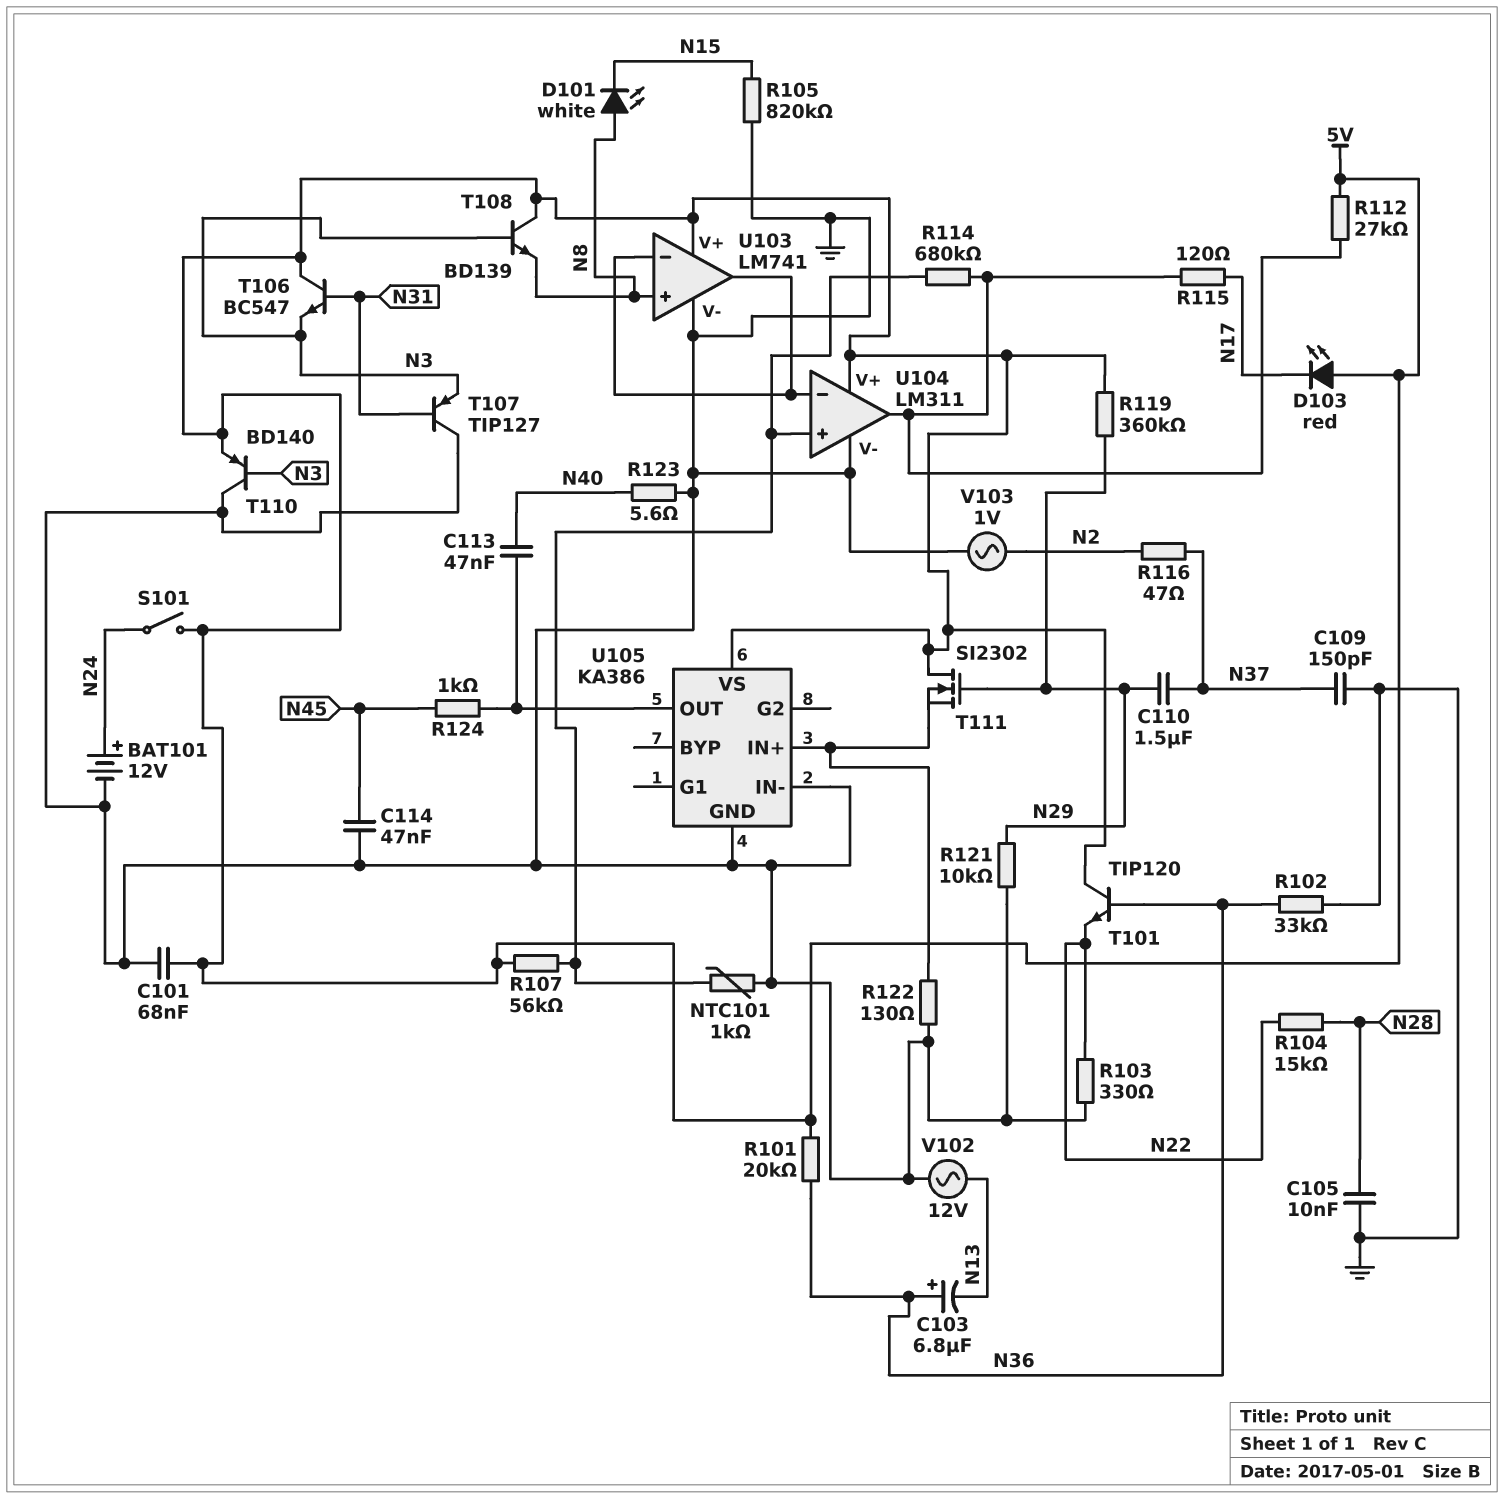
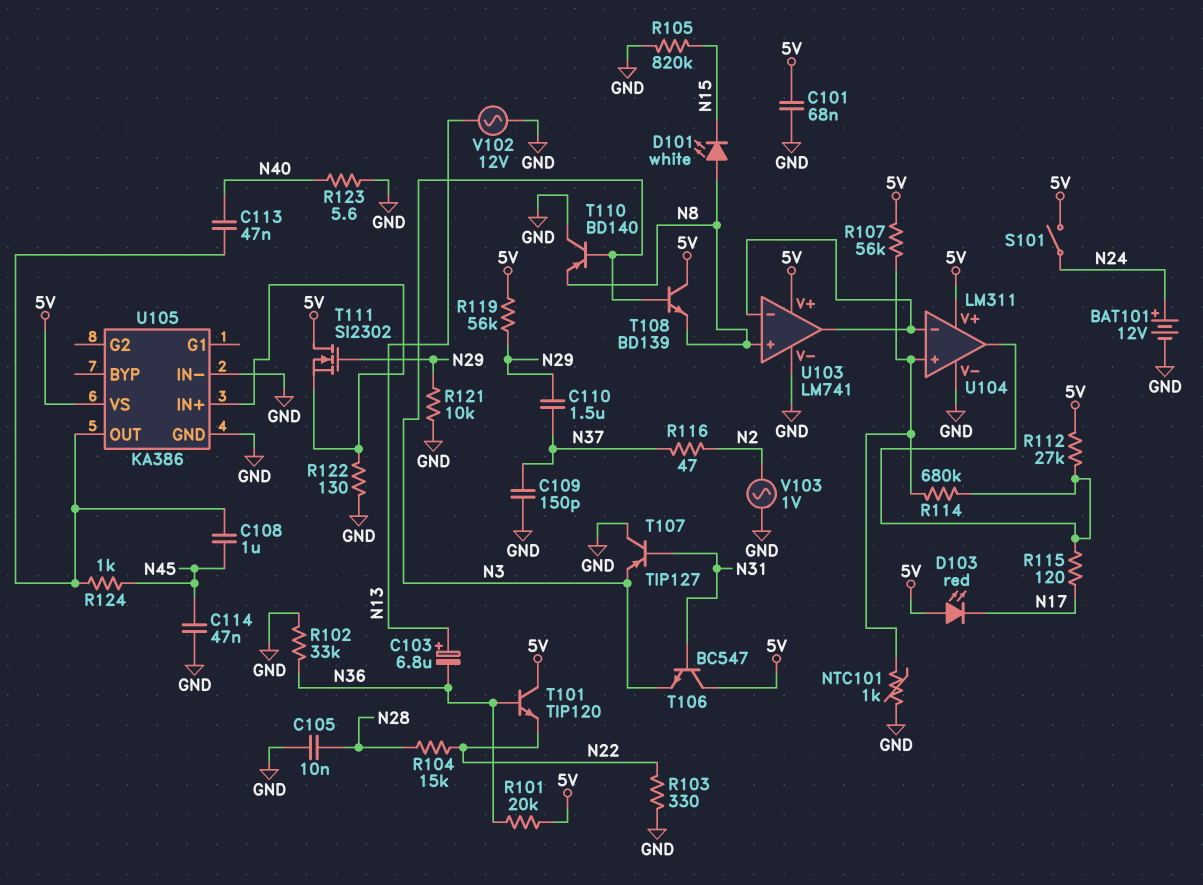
C103: 6.8uF (plus N36, minus N13) -> 6.8uF (plus N13, minus N36)
C108: none -> 1uF (N45, U105/OUT)
R119: 360k (5V, N29) -> 56k (5V, N29)
T110: PNP BD140 (B N3, C GND, E 5V) -> PNP BD140 (B N3, C GND, E N8)

